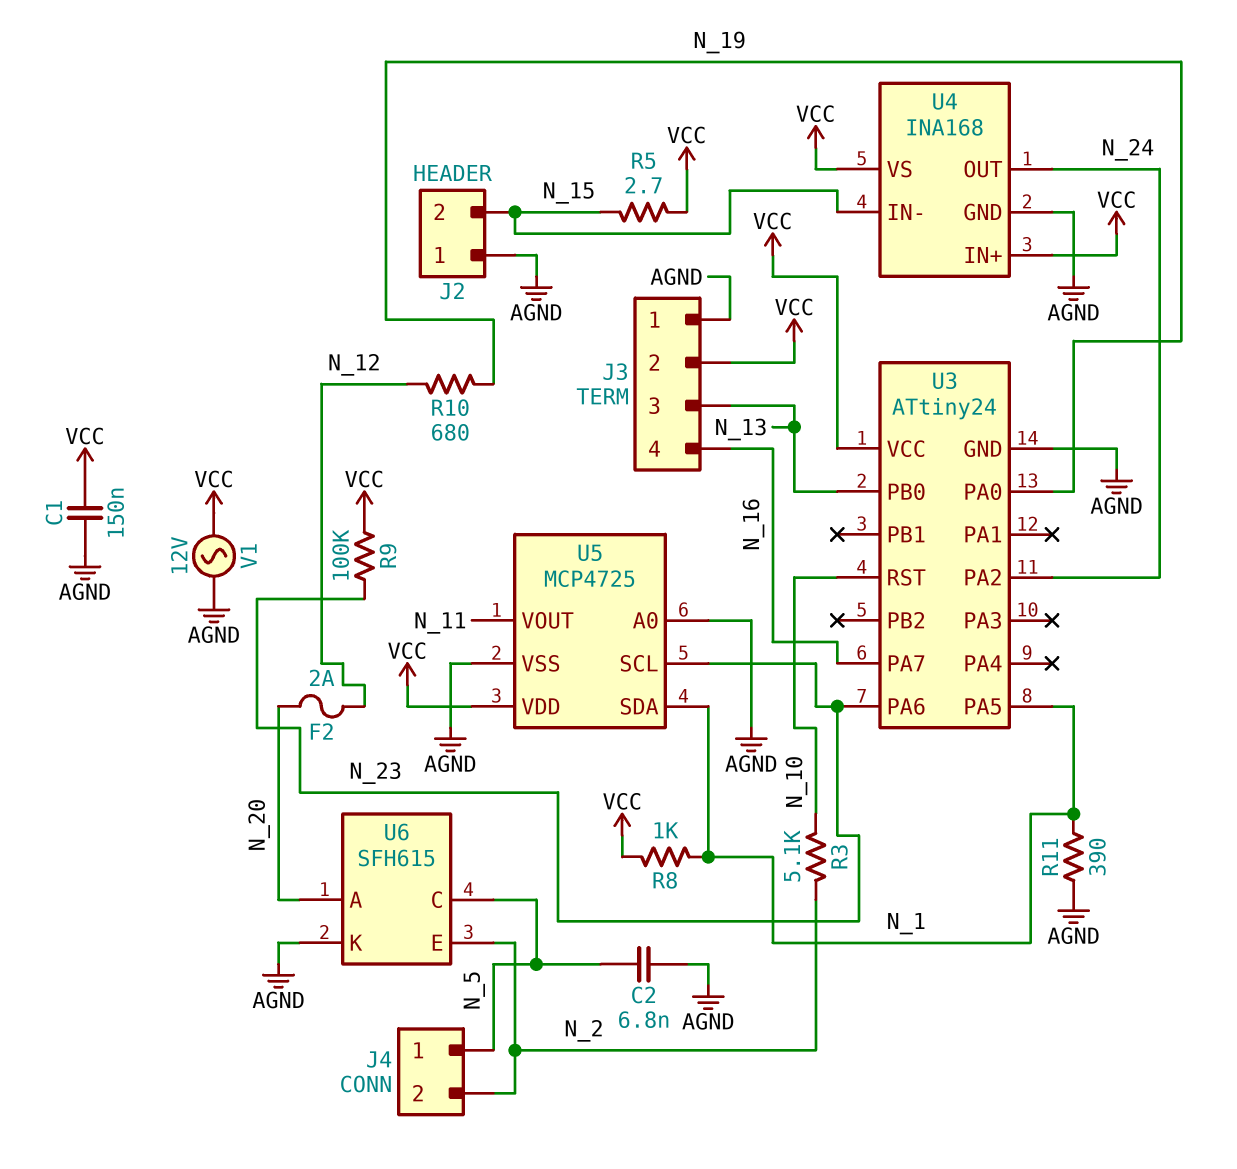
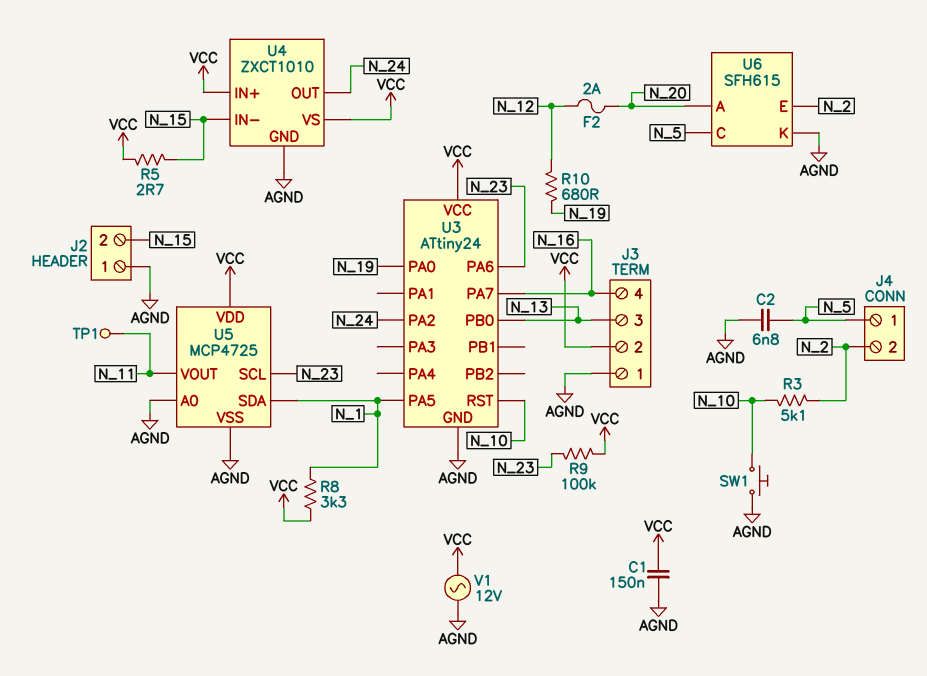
R8: 1k (N_1, VCC) -> 3.3k (N_1, VCC)
R11: 390 (AGND, N_1) -> none
SW1: none -> button (AGND, N_10)
TP1: none -> test point (N_11)
U4: INA168 -> ZXCT1010

